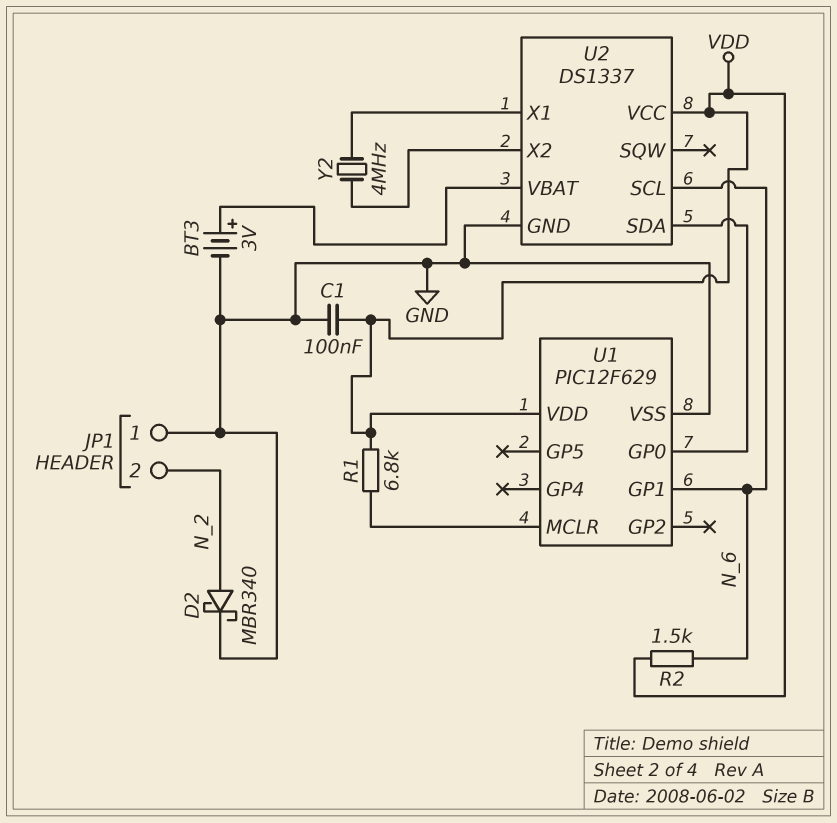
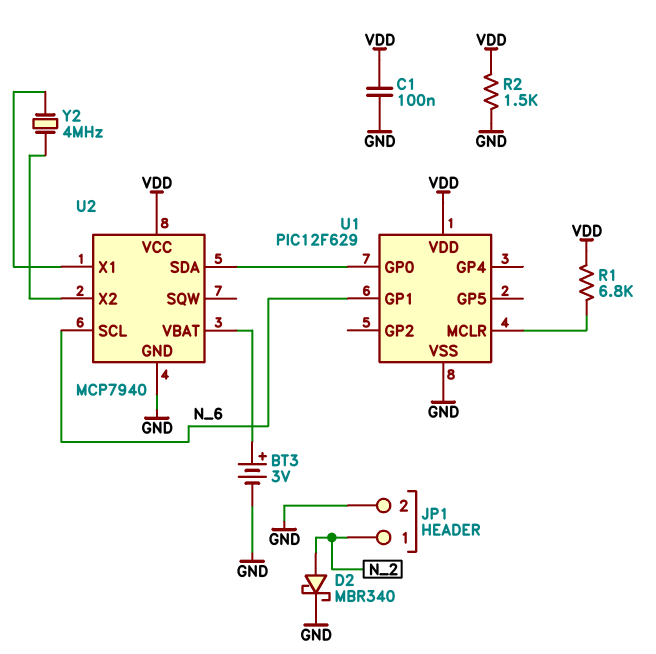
JP1 pin 1: GND -> N_2
JP1 pin 2: N_2 -> GND
R2: 1.5k (N_6, VDD) -> 1.5k (GND, VDD)
U2: DS1337 -> MCP7940

